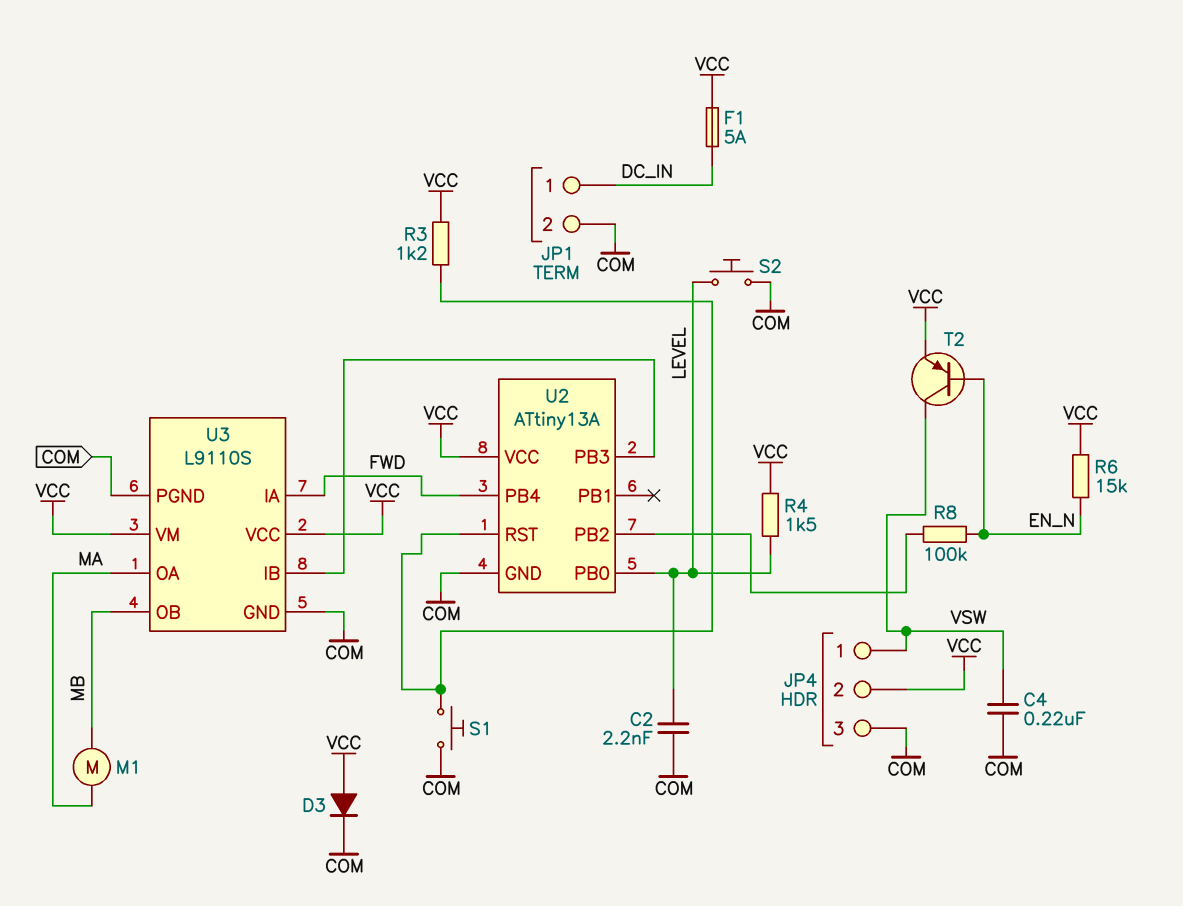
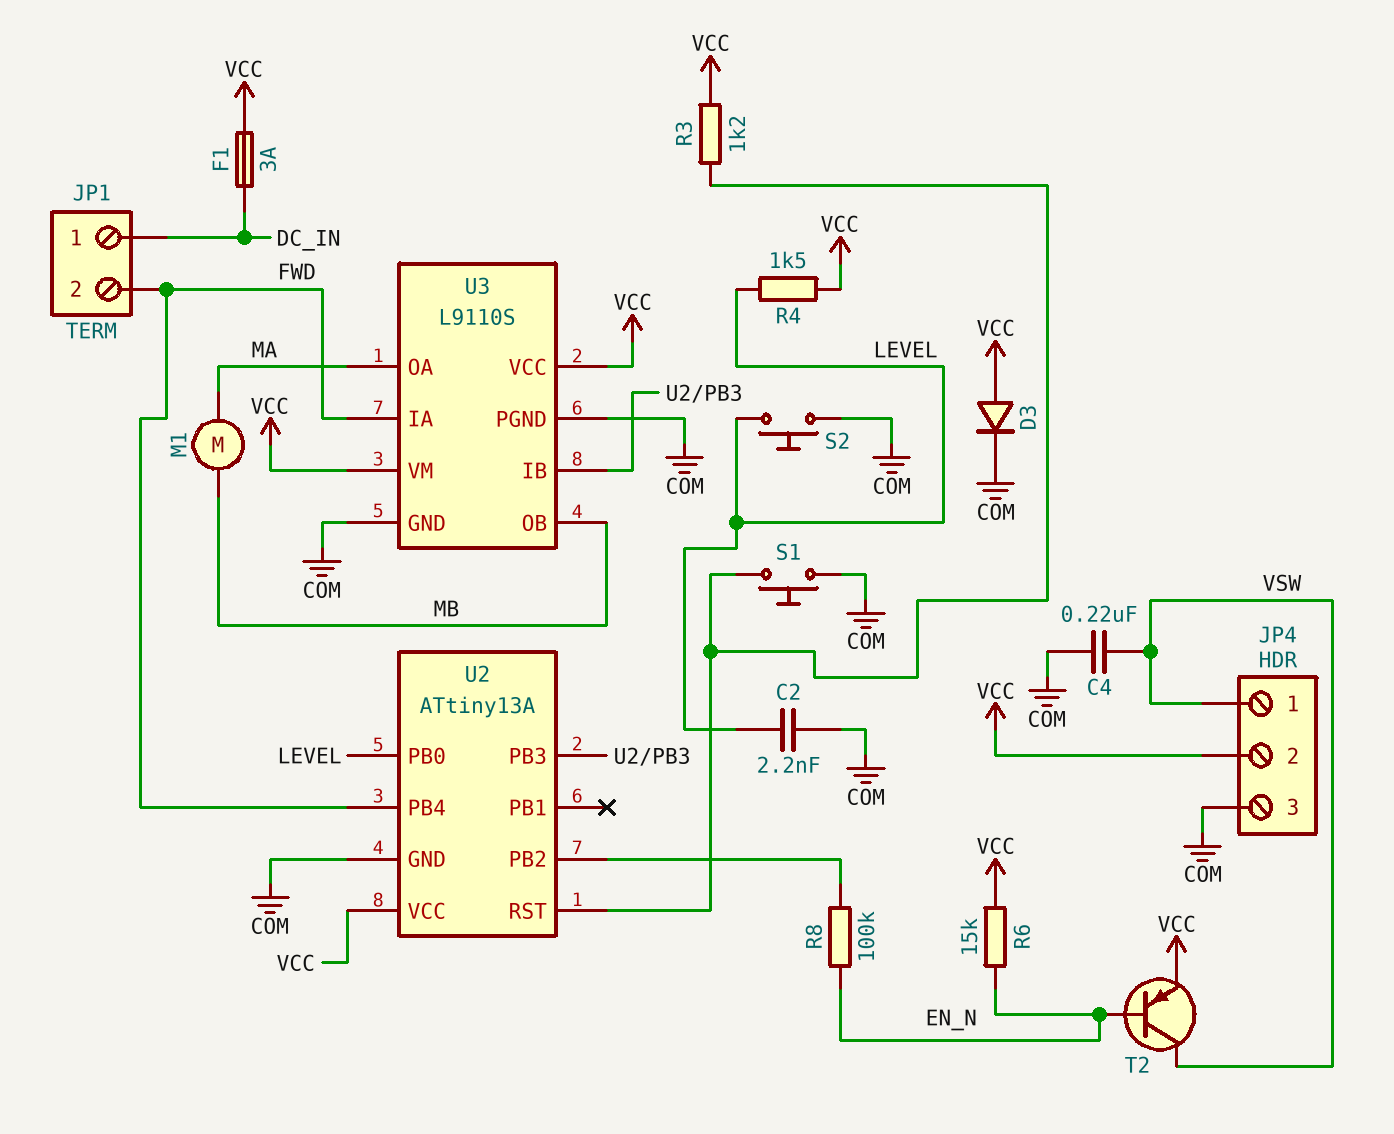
F1: 5A (DC_IN, VCC) -> 3A (DC_IN, VCC)
JP1 pin 2: COM -> FWD

